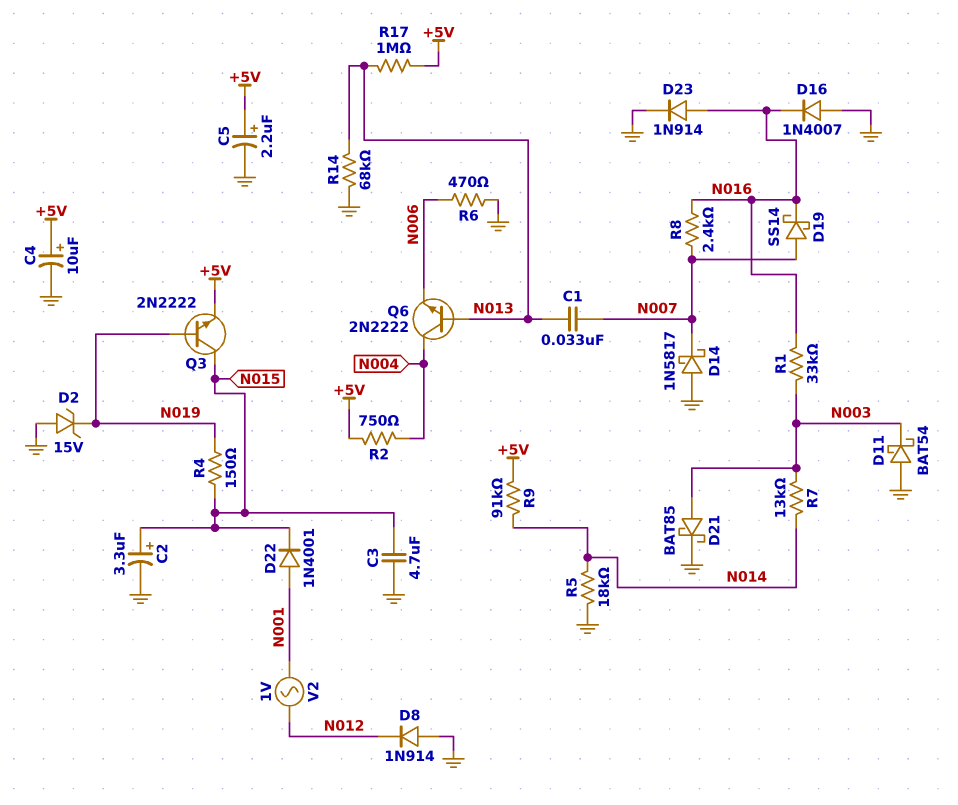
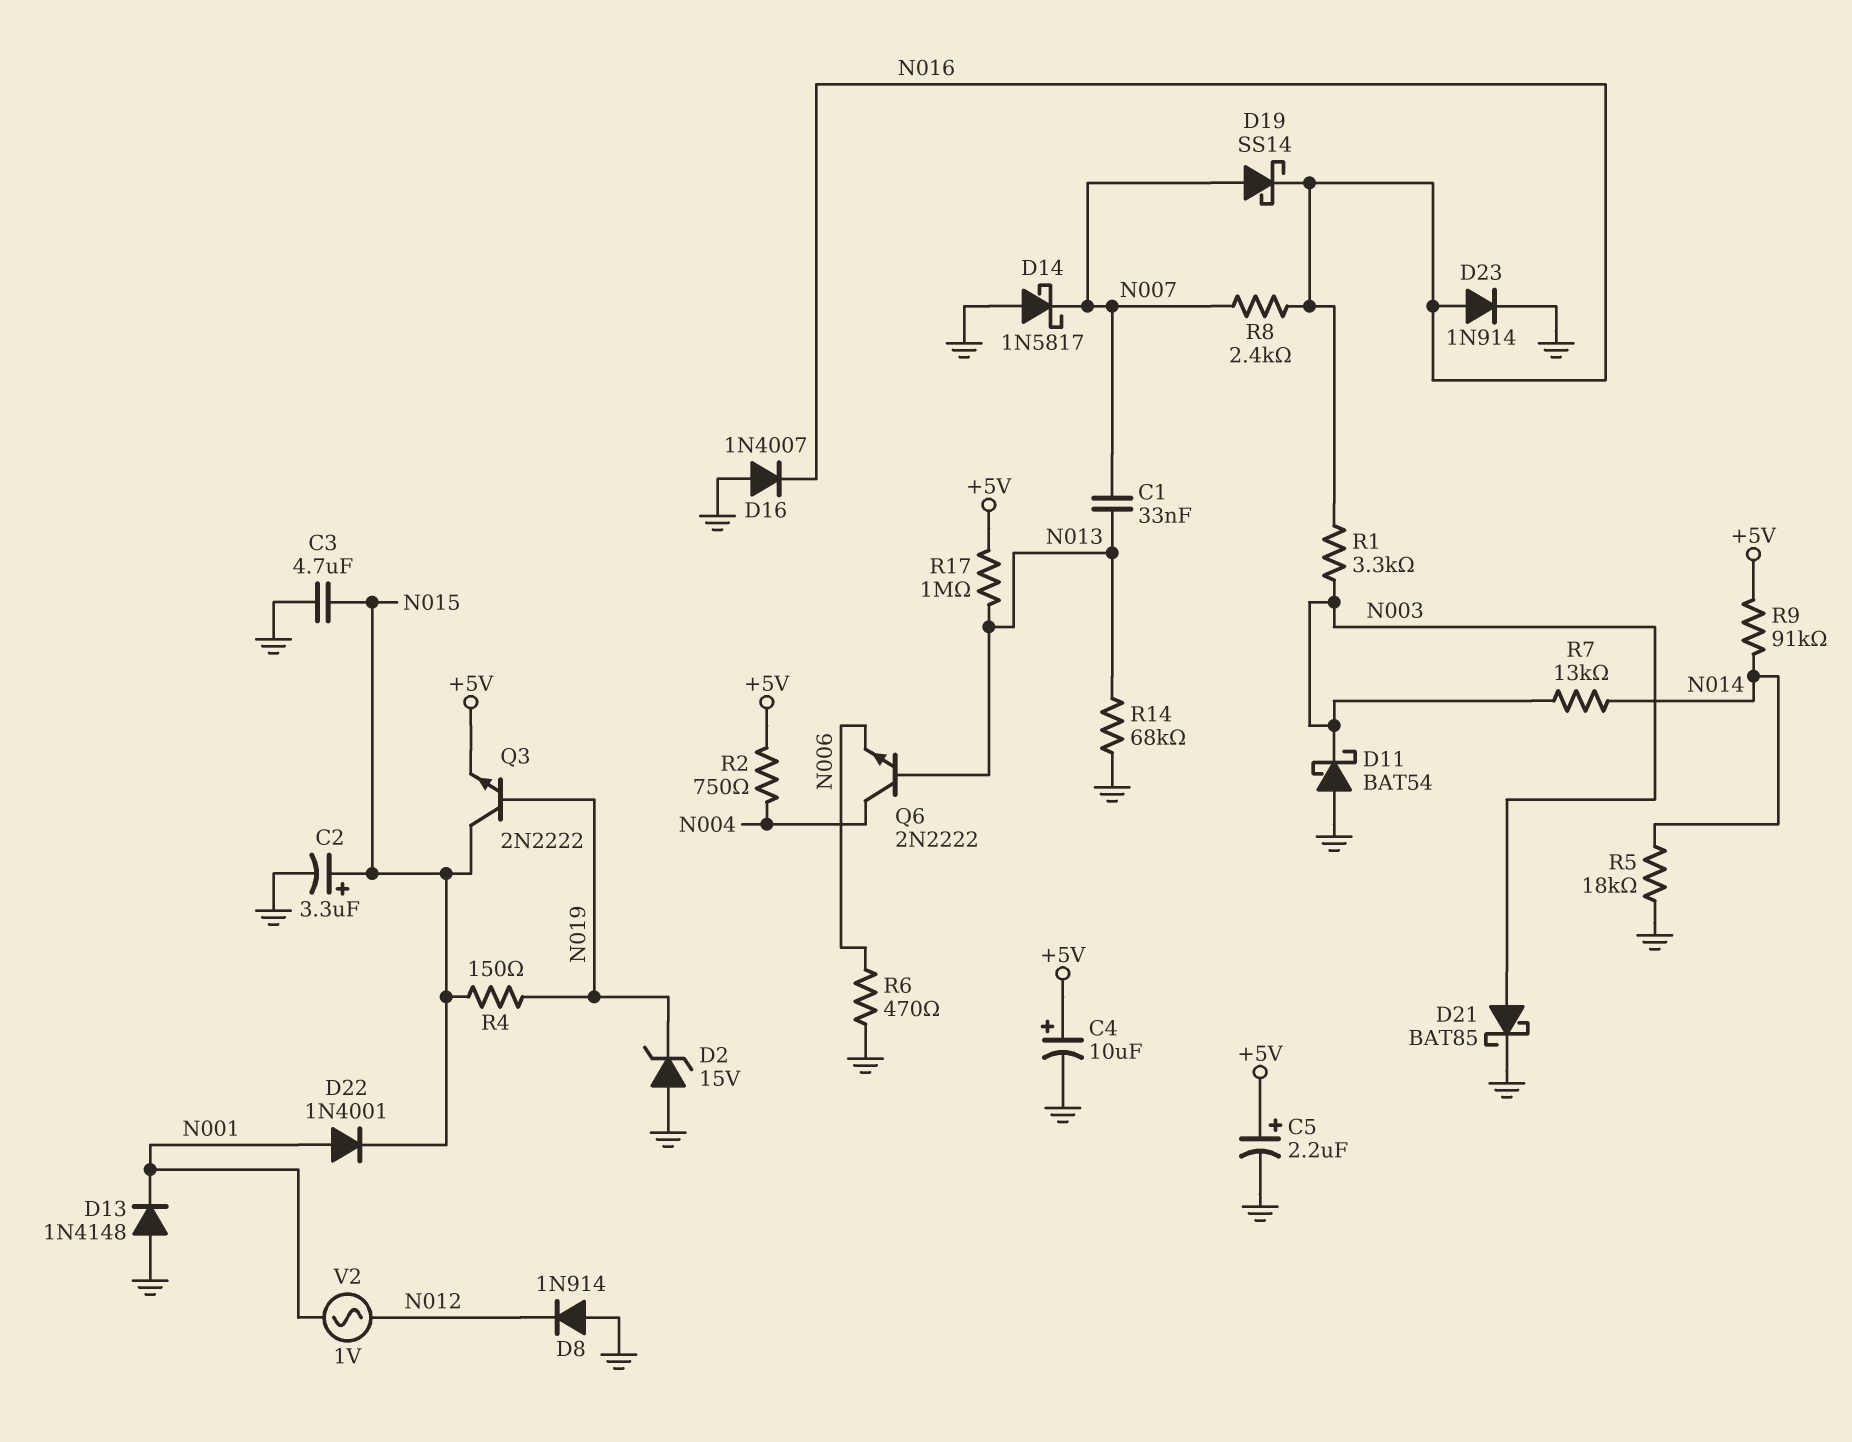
D13: none -> diode 1N4148 (A GND, K N001)
R1: 33k (N003, N016) -> 3.3k (N003, N016)

